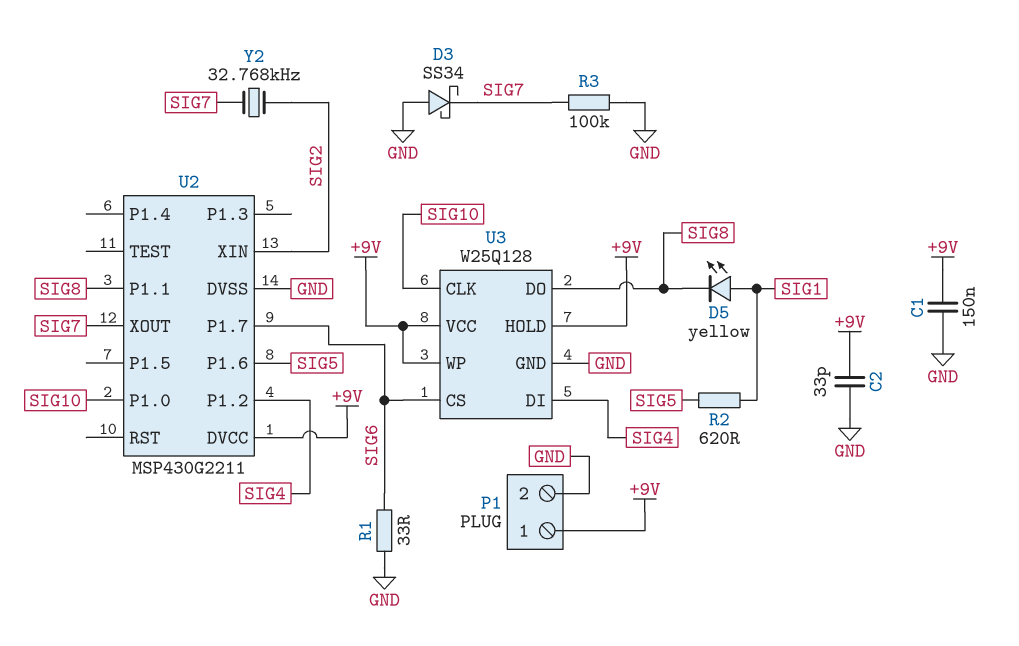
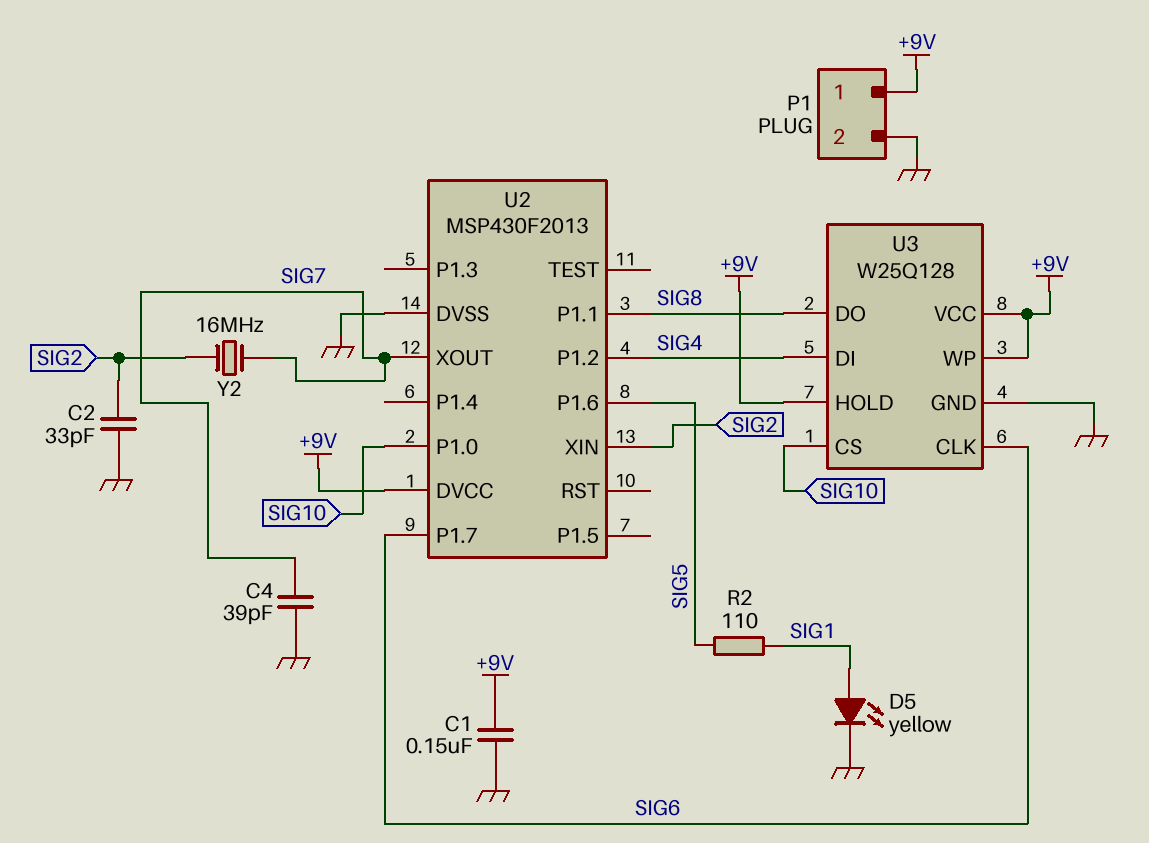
C2: 33pF (+9V, GND) -> 33pF (GND, SIG2)
C4: none -> 39pF (GND, SIG7)
D3: schottky SS34 (A GND, K SIG7) -> none
D5: LED yellow (A SIG1, K SIG8) -> LED yellow (A SIG1, K GND)
R1: 33 (GND, SIG6) -> none
R2: 620 (SIG1, SIG5) -> 110 (SIG1, SIG5)
R3: 100k (GND, SIG7) -> none
U2: MSP430G2211 -> MSP430F2013
U3 pin CLK: SIG10 -> SIG6
U3 pin CS: SIG6 -> SIG10
Y2: 32.768kHz (SIG2, SIG7) -> 16MHz (SIG2, SIG7)

